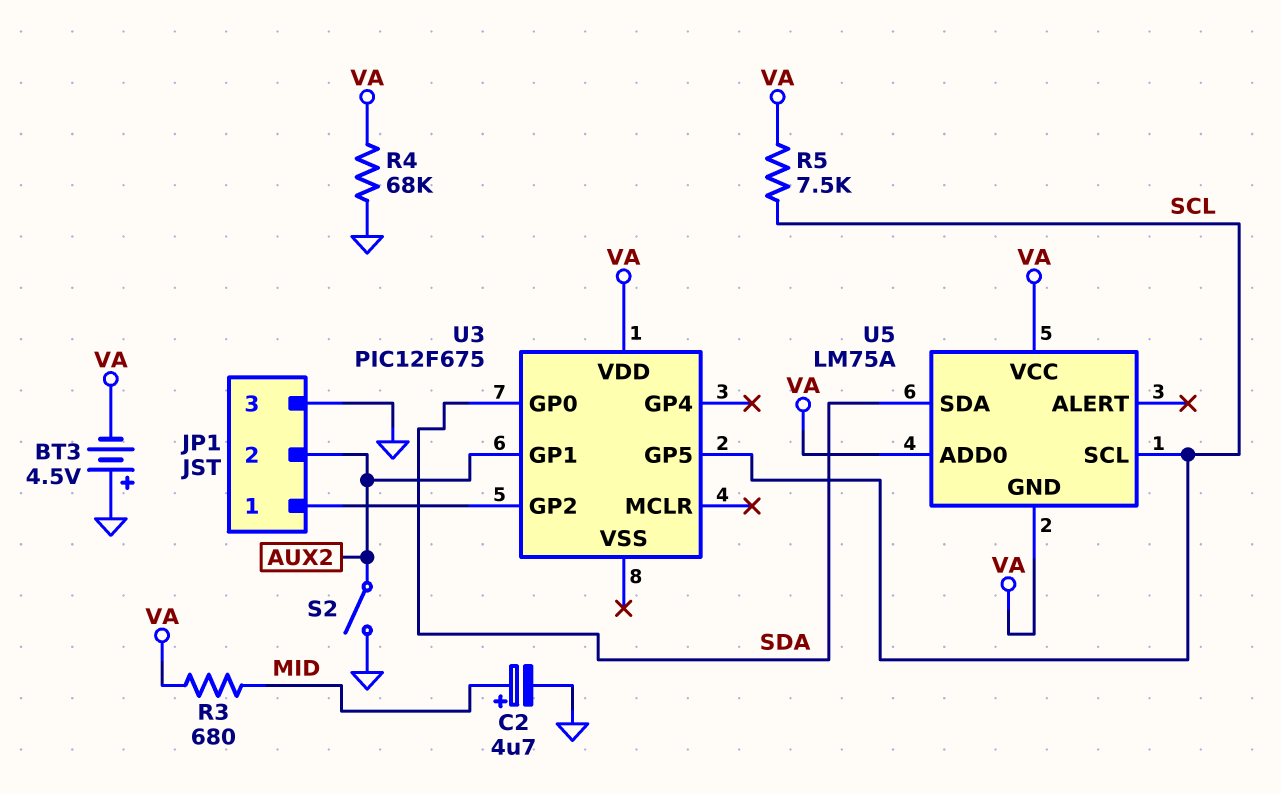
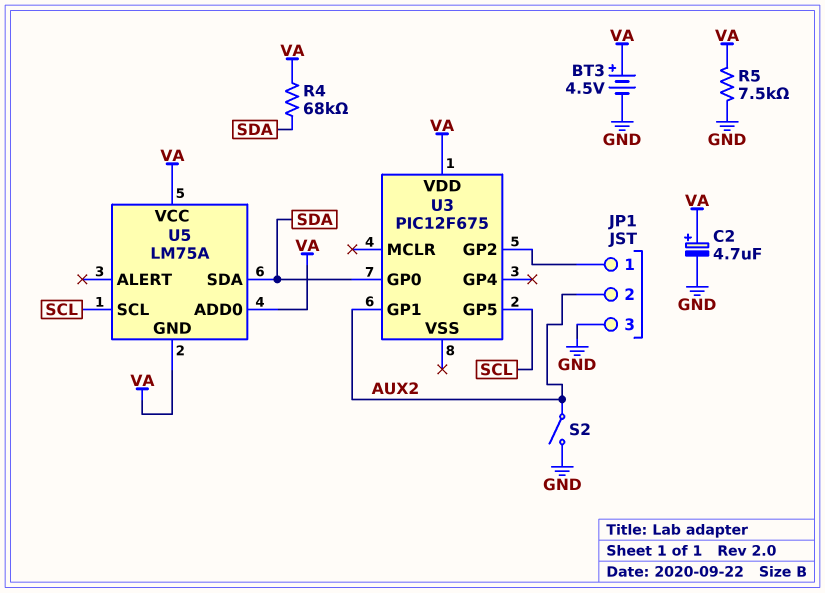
BT3: 4.5V (plus GND, minus VA) -> 4.5V (plus VA, minus GND)
C2: 4.7uF (plus MID, minus GND) -> 4.7uF (plus VA, minus GND)
R3: 680 (MID, VA) -> none
R4: 68k (GND, VA) -> 68k (SDA, VA)
R5: 7.5k (SCL, VA) -> 7.5k (GND, VA)

